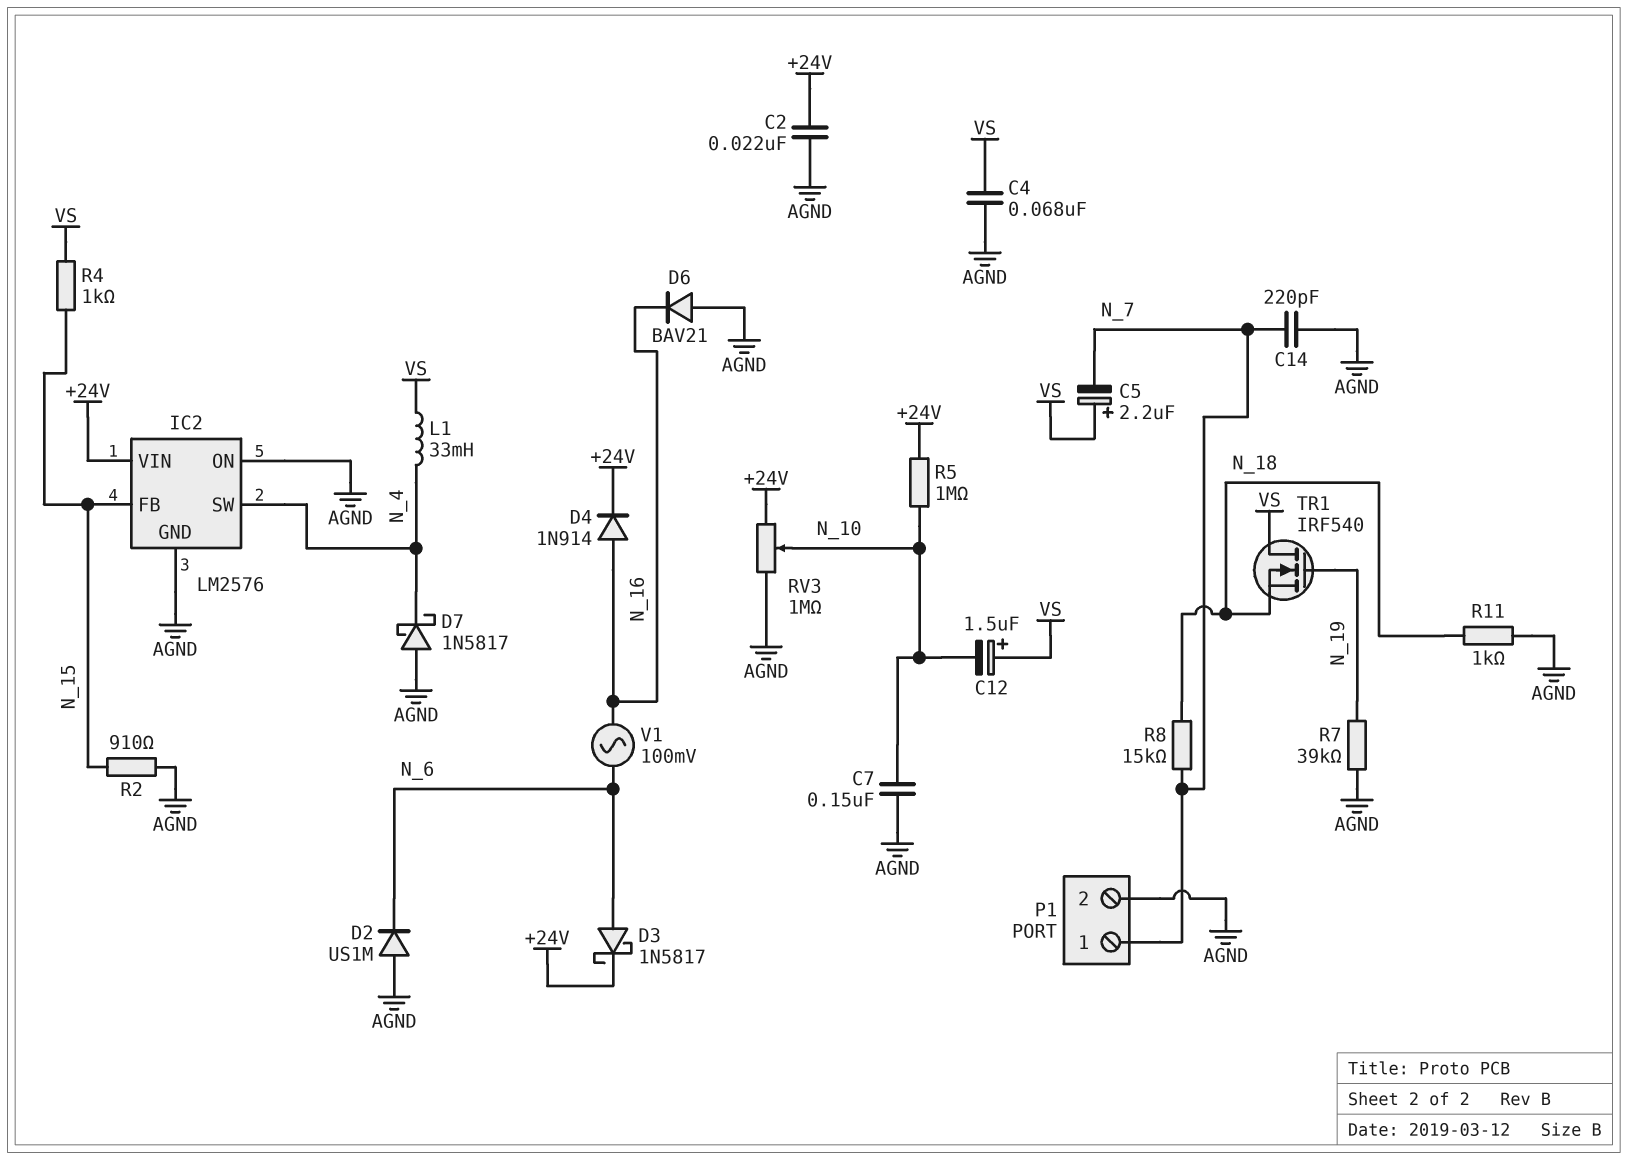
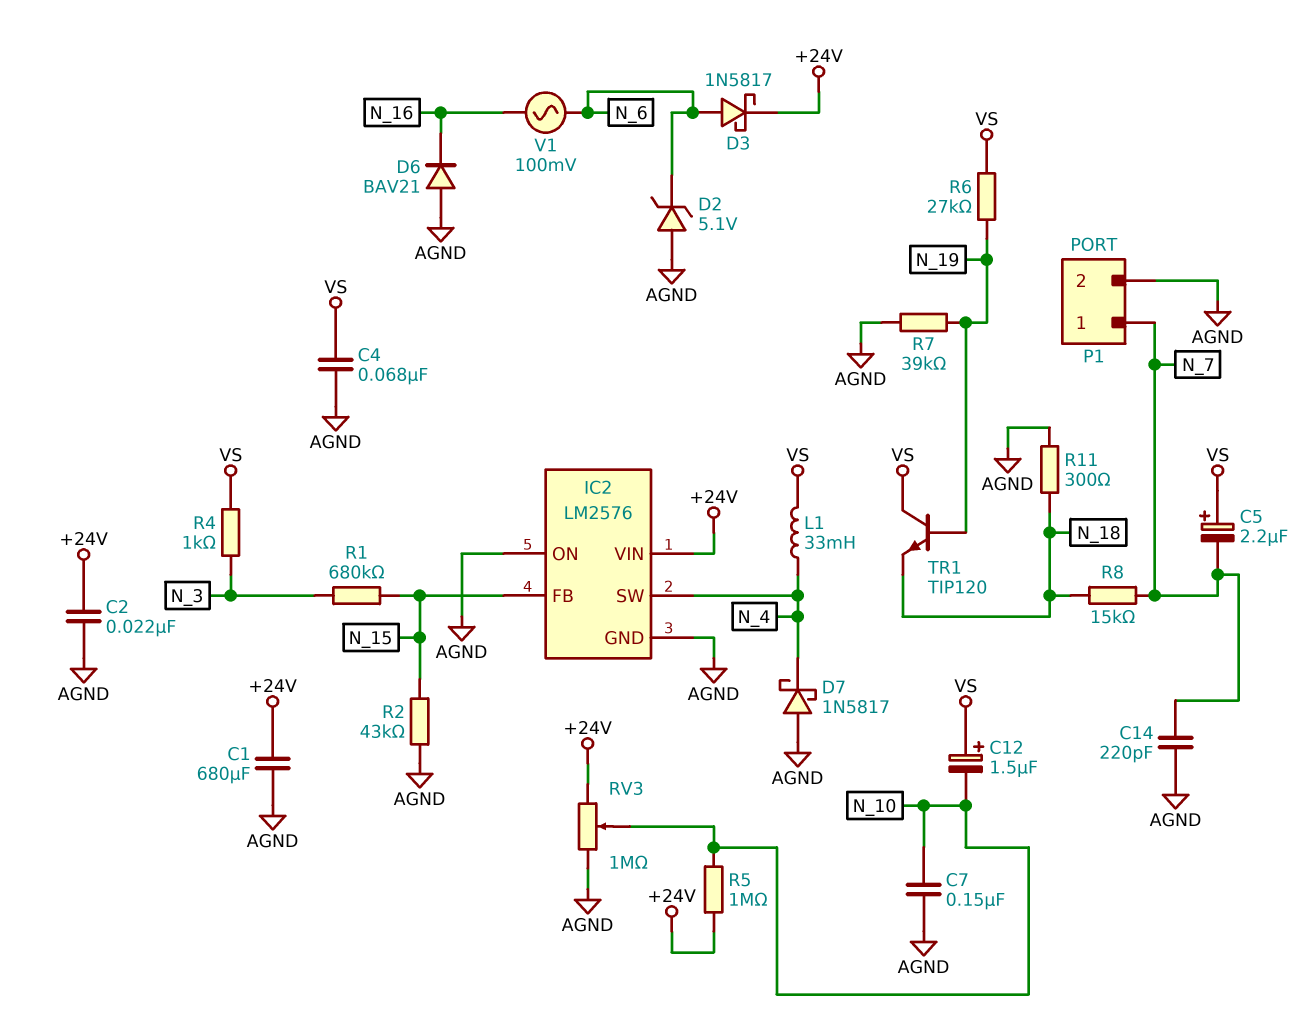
C1: none -> 680uF (+24V, AGND)
D2: diode US1M (A AGND, K N_6) -> zener 5.1V (A AGND, K N_6)
D4: diode 1N914 (A N_16, K +24V) -> none
R1: none -> 680k (N_3, N_15)
R2: 910 (AGND, N_15) -> 43k (AGND, N_15)
R4: 1k (N_15, VS) -> 1k (N_3, VS)
R6: none -> 27k (N_19, VS)
R11: 1k (AGND, N_18) -> 300 (AGND, N_18)
TR1: NMOS IRF540 (G N_19, D VS, S N_18) -> NPN TIP120 (B N_19, C VS, E N_18)

